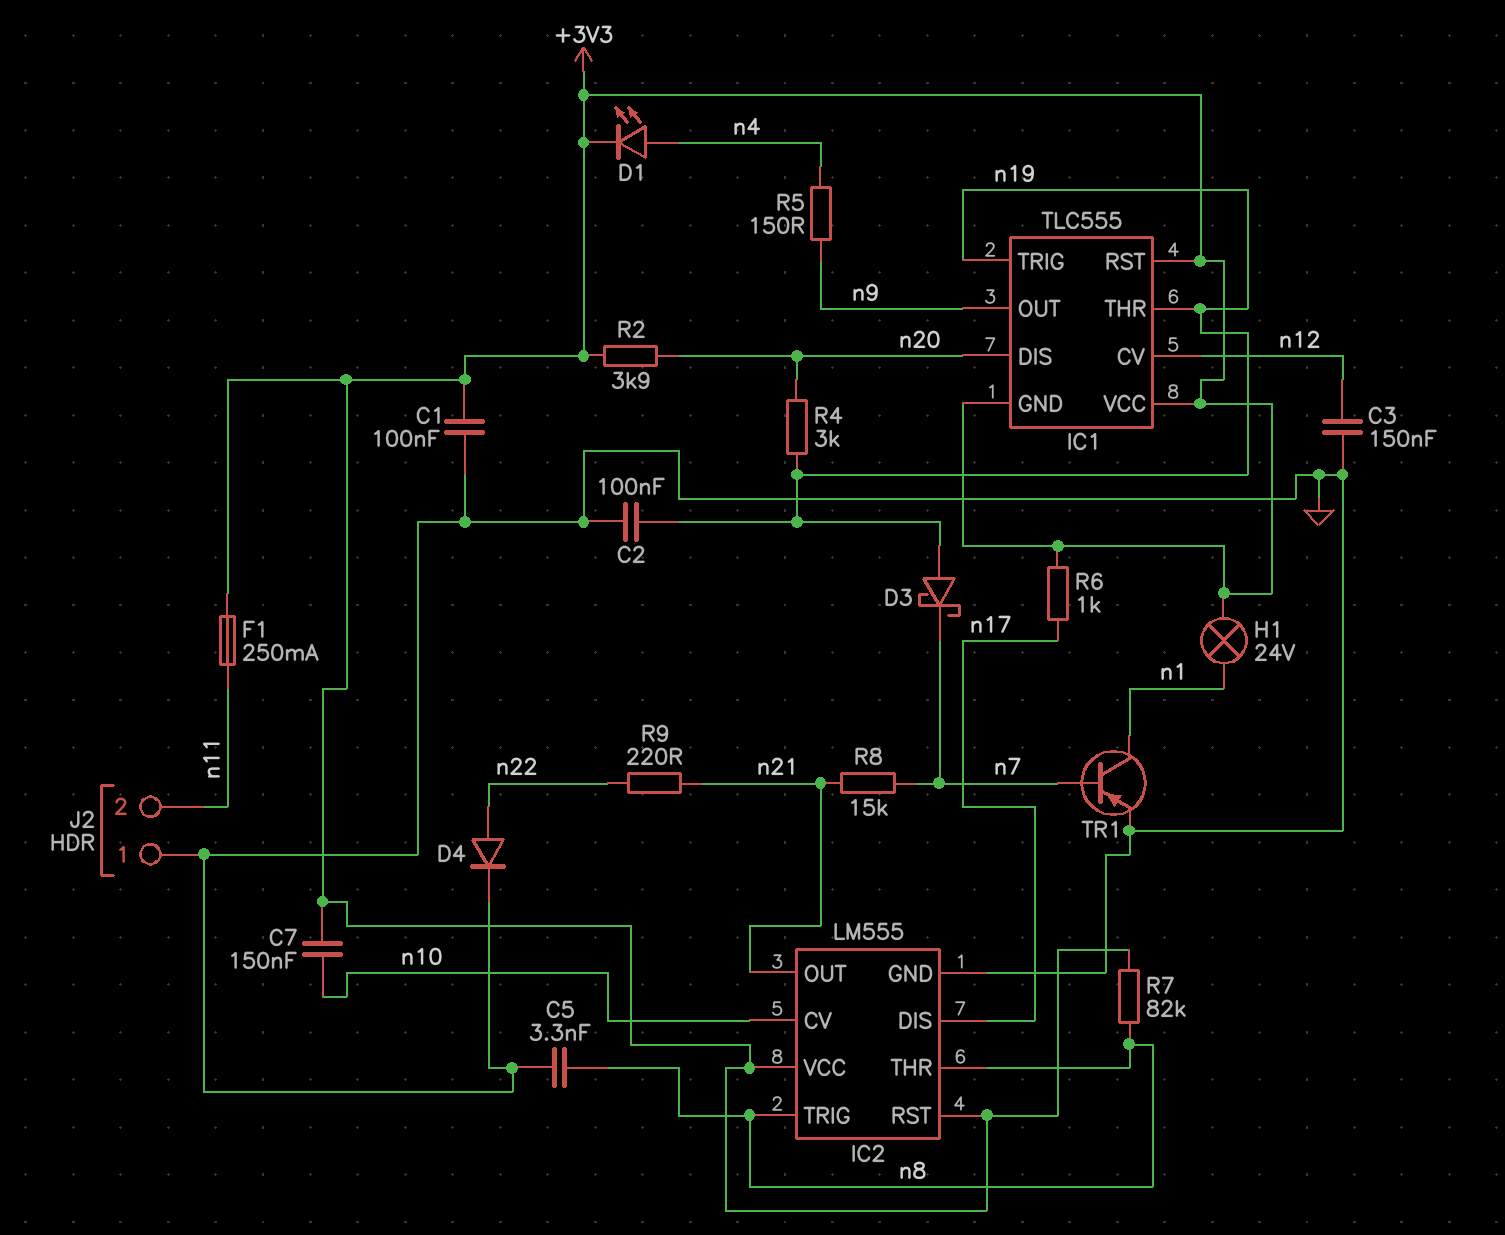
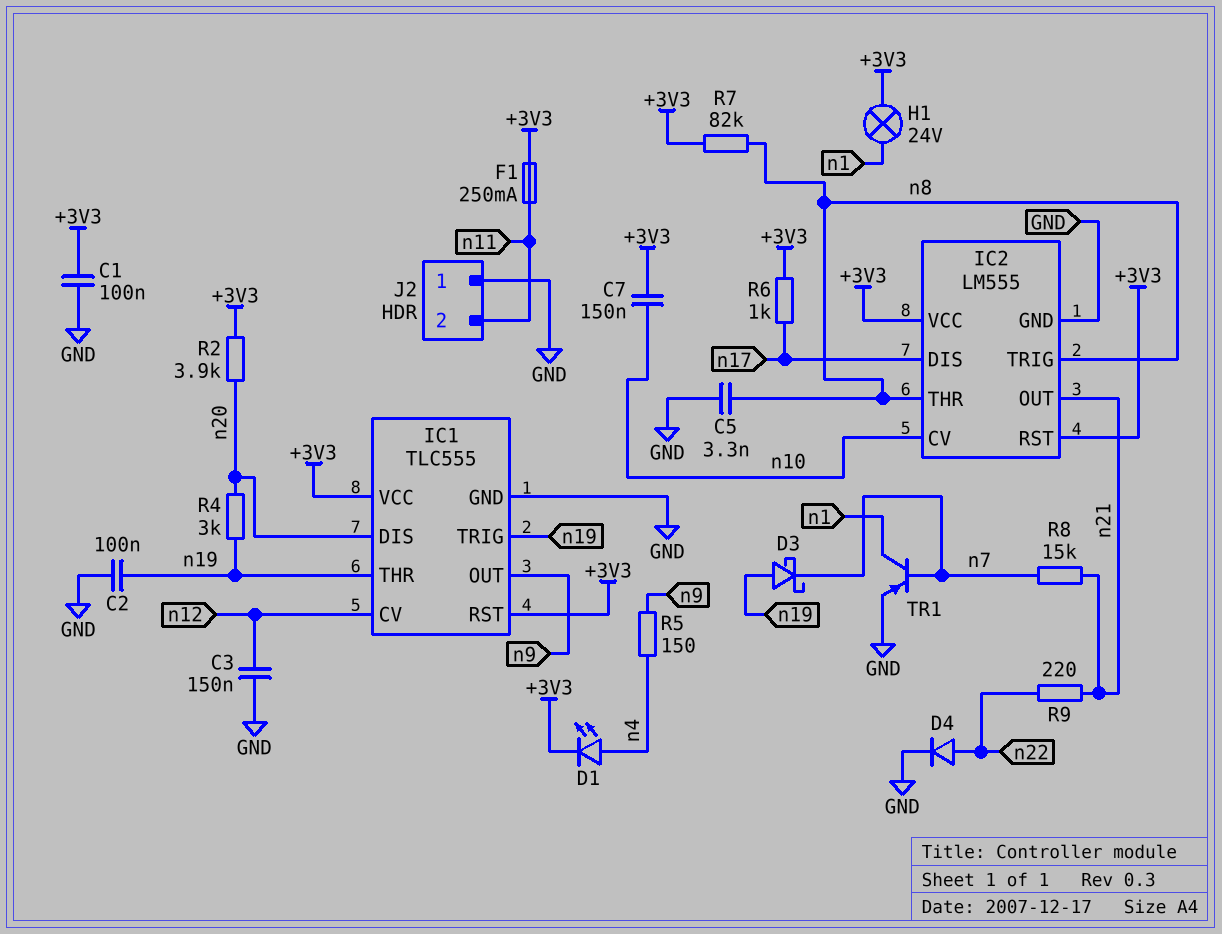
IC1 pin GND: +3V3 -> GND

